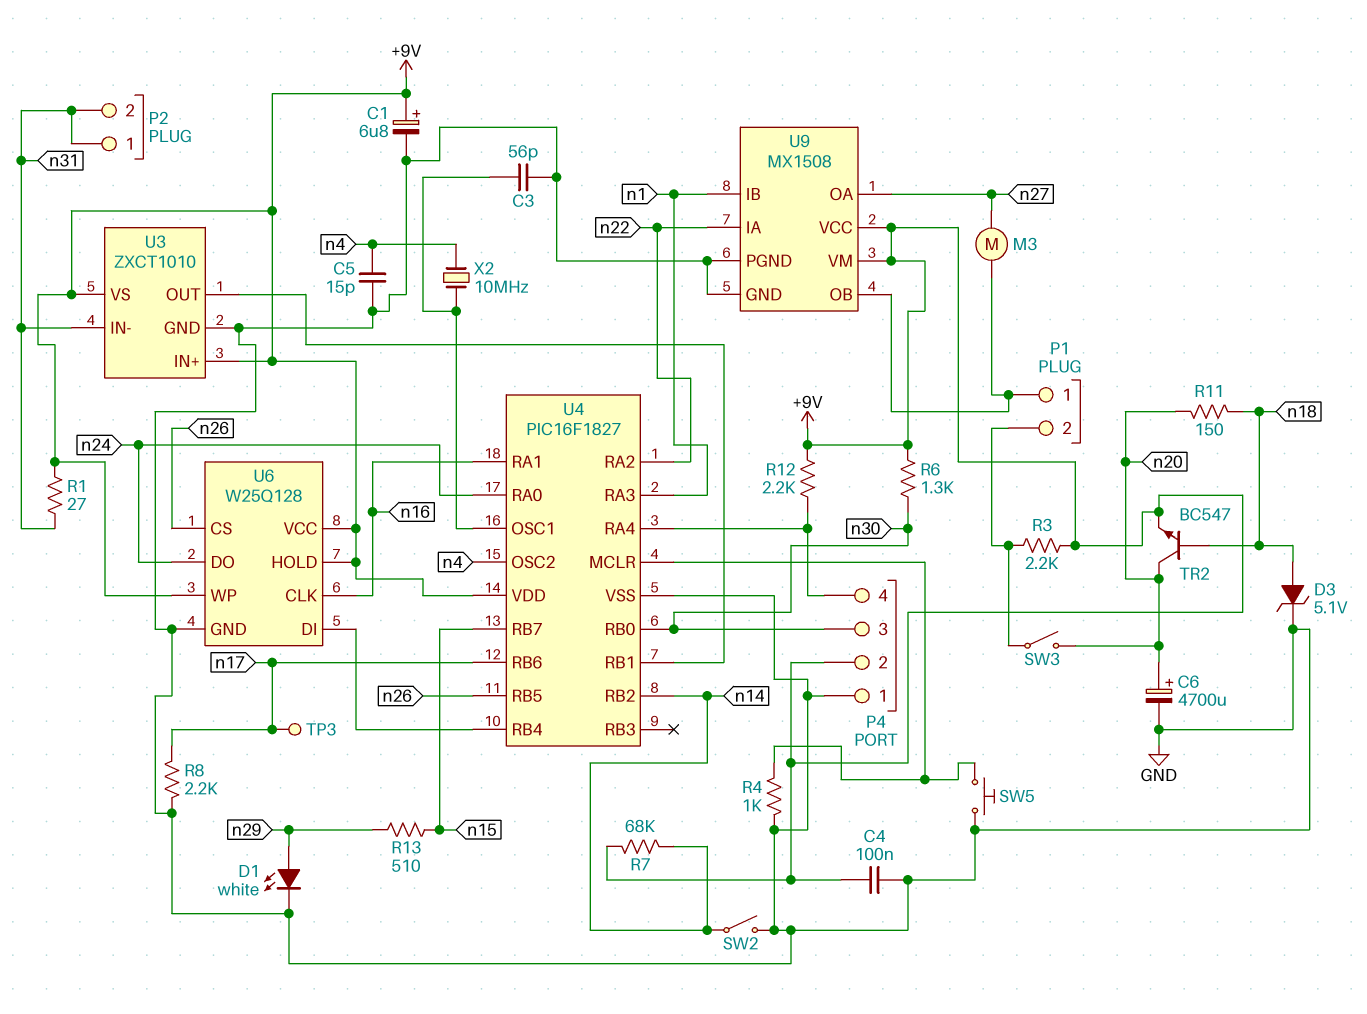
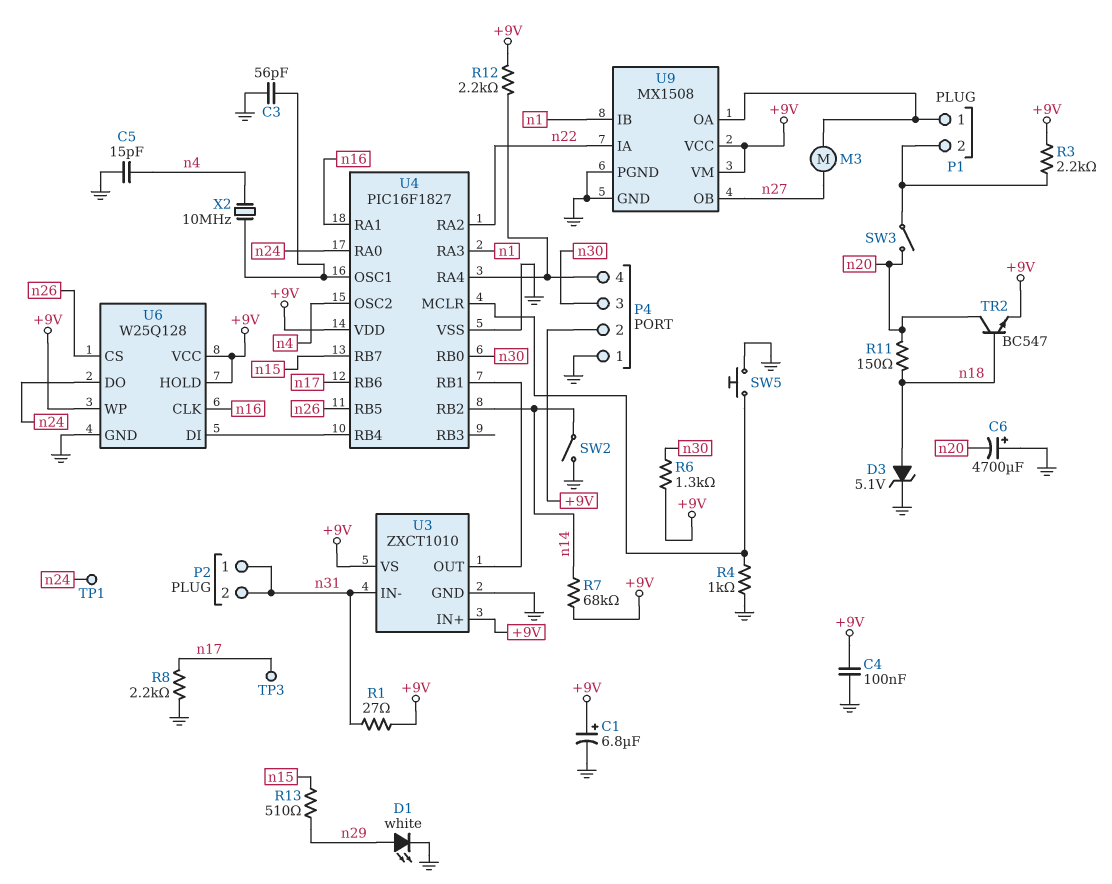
C6: 4700uF (plus n20, minus GND) -> 4700uF (plus GND, minus n20)
TP1: none -> test point (n24)
U9 pin OA: n27 -> P1/1
U9 pin OB: P1/1 -> n27

